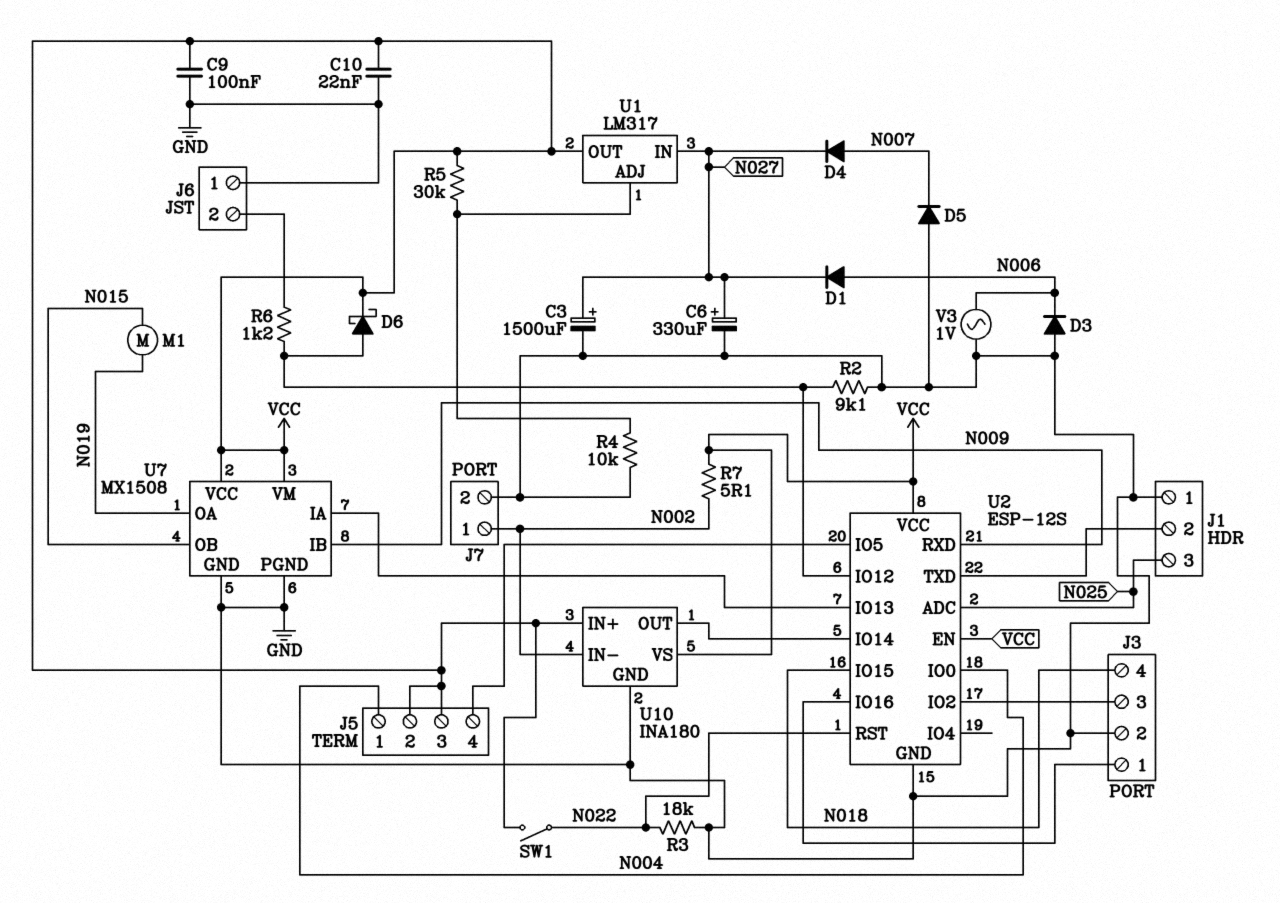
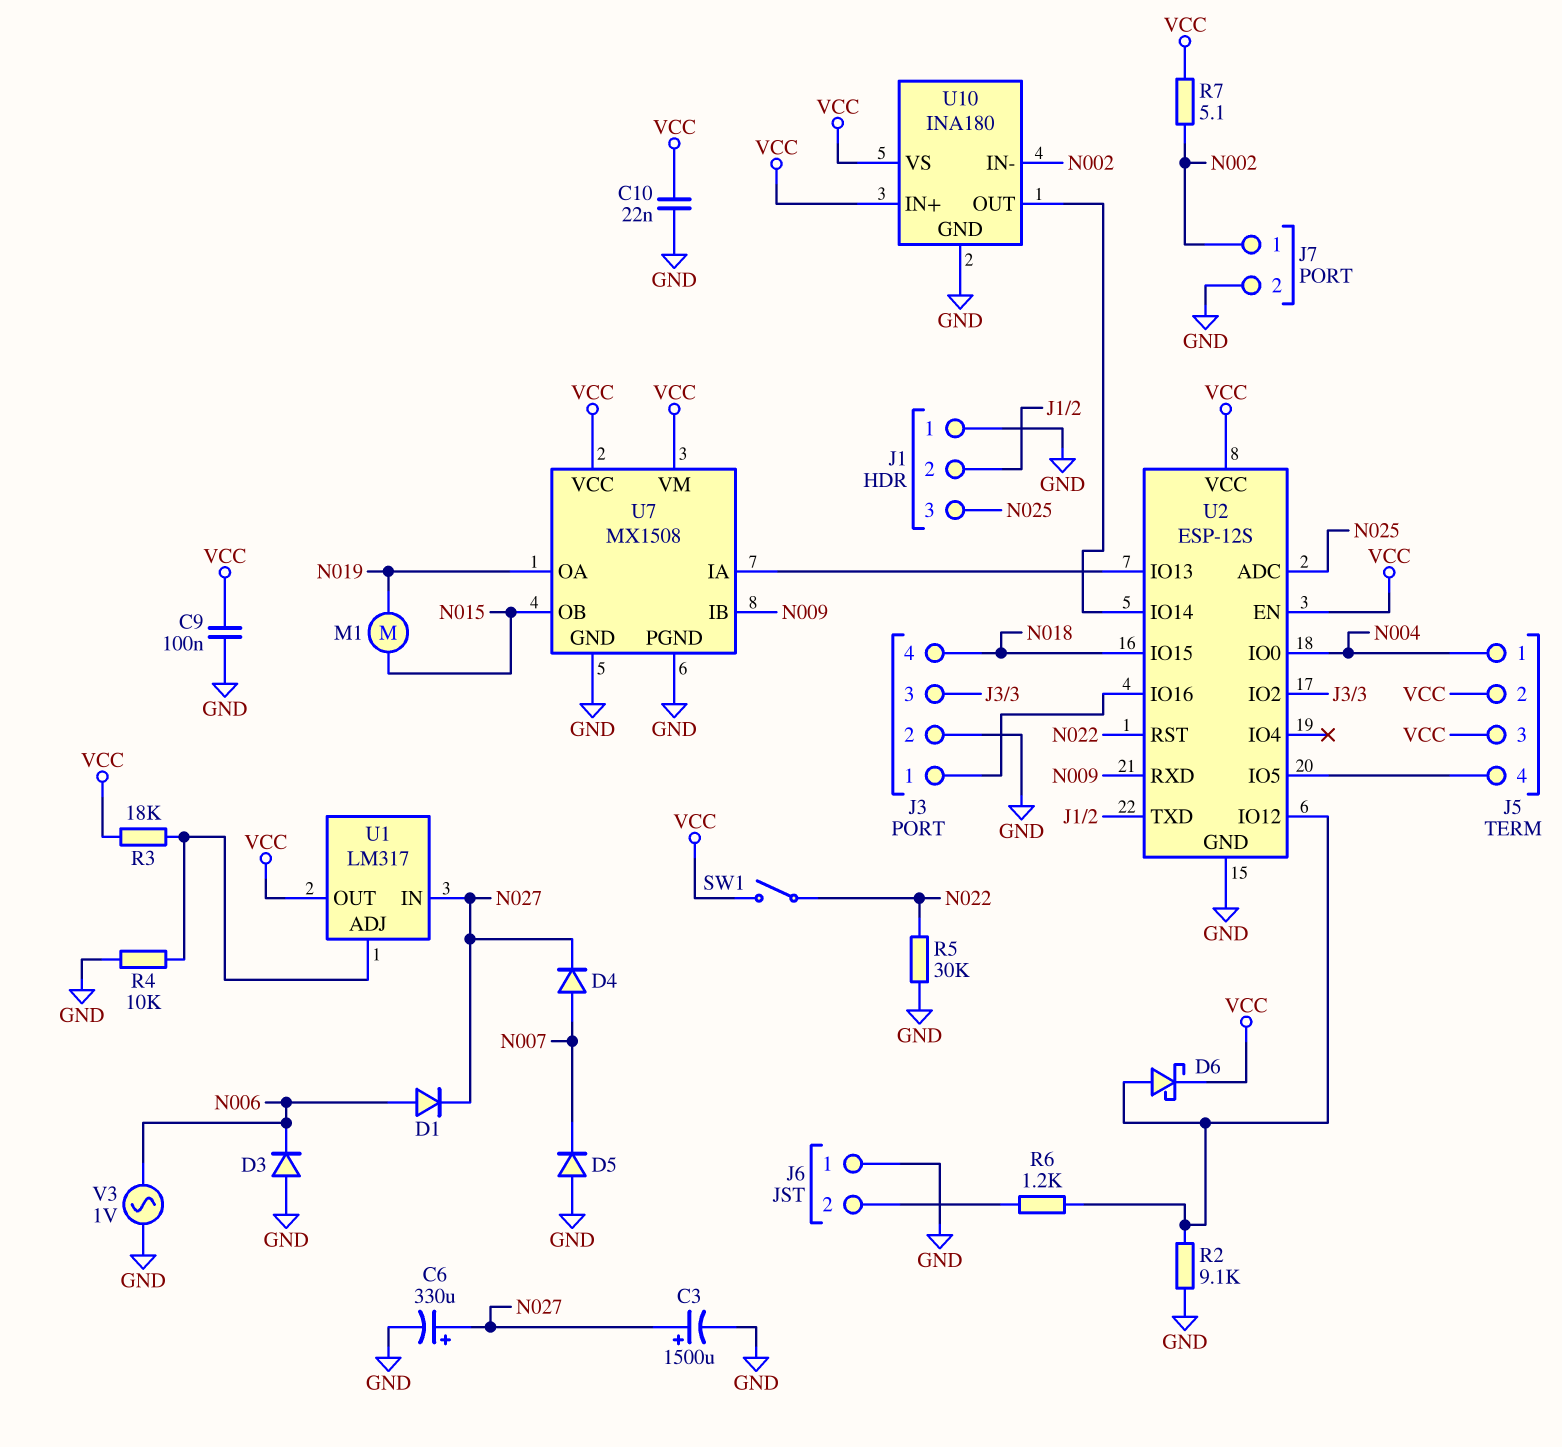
R3: 18k (GND, N022) -> 18k (U1/ADJ, VCC)
R5: 30k (U1/ADJ, VCC) -> 30k (GND, N022)

